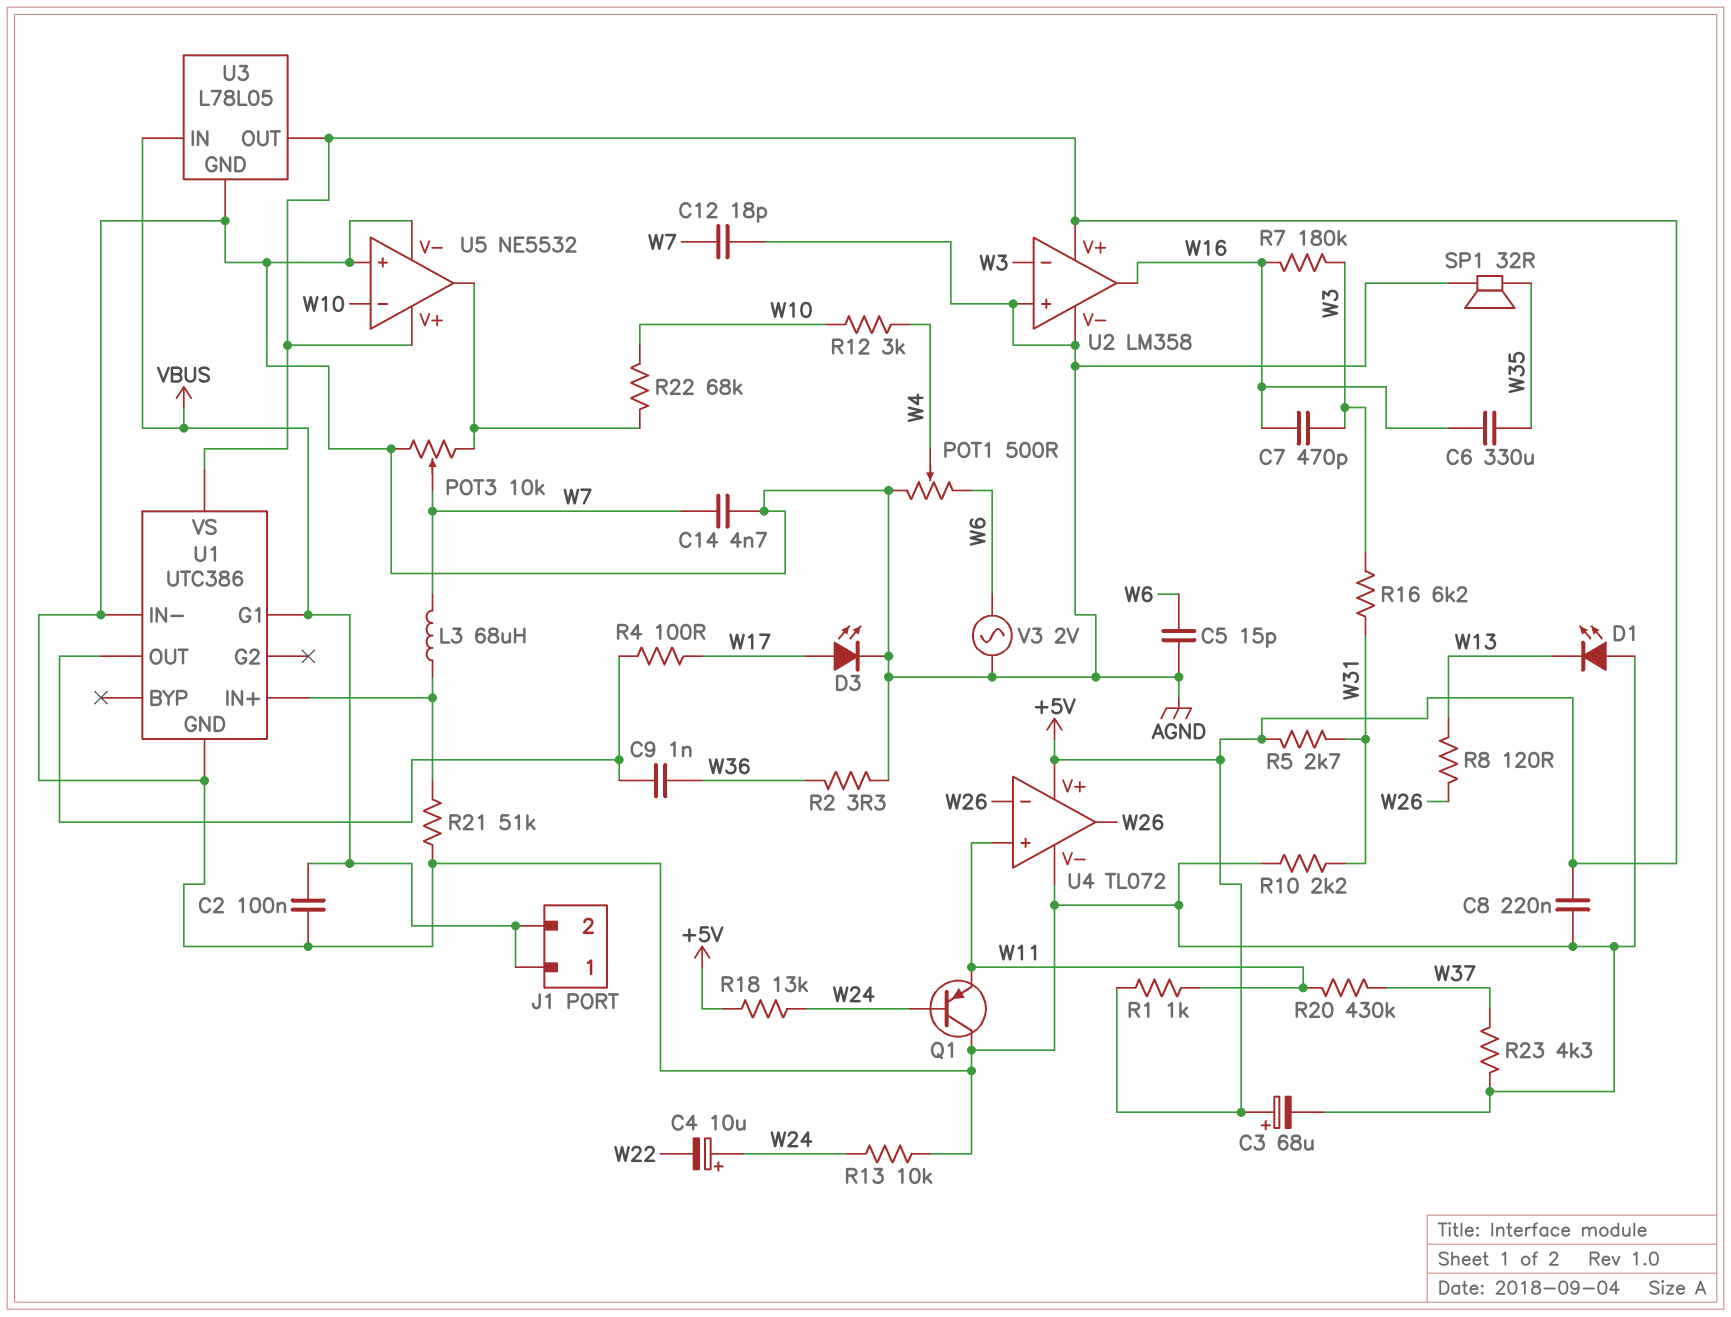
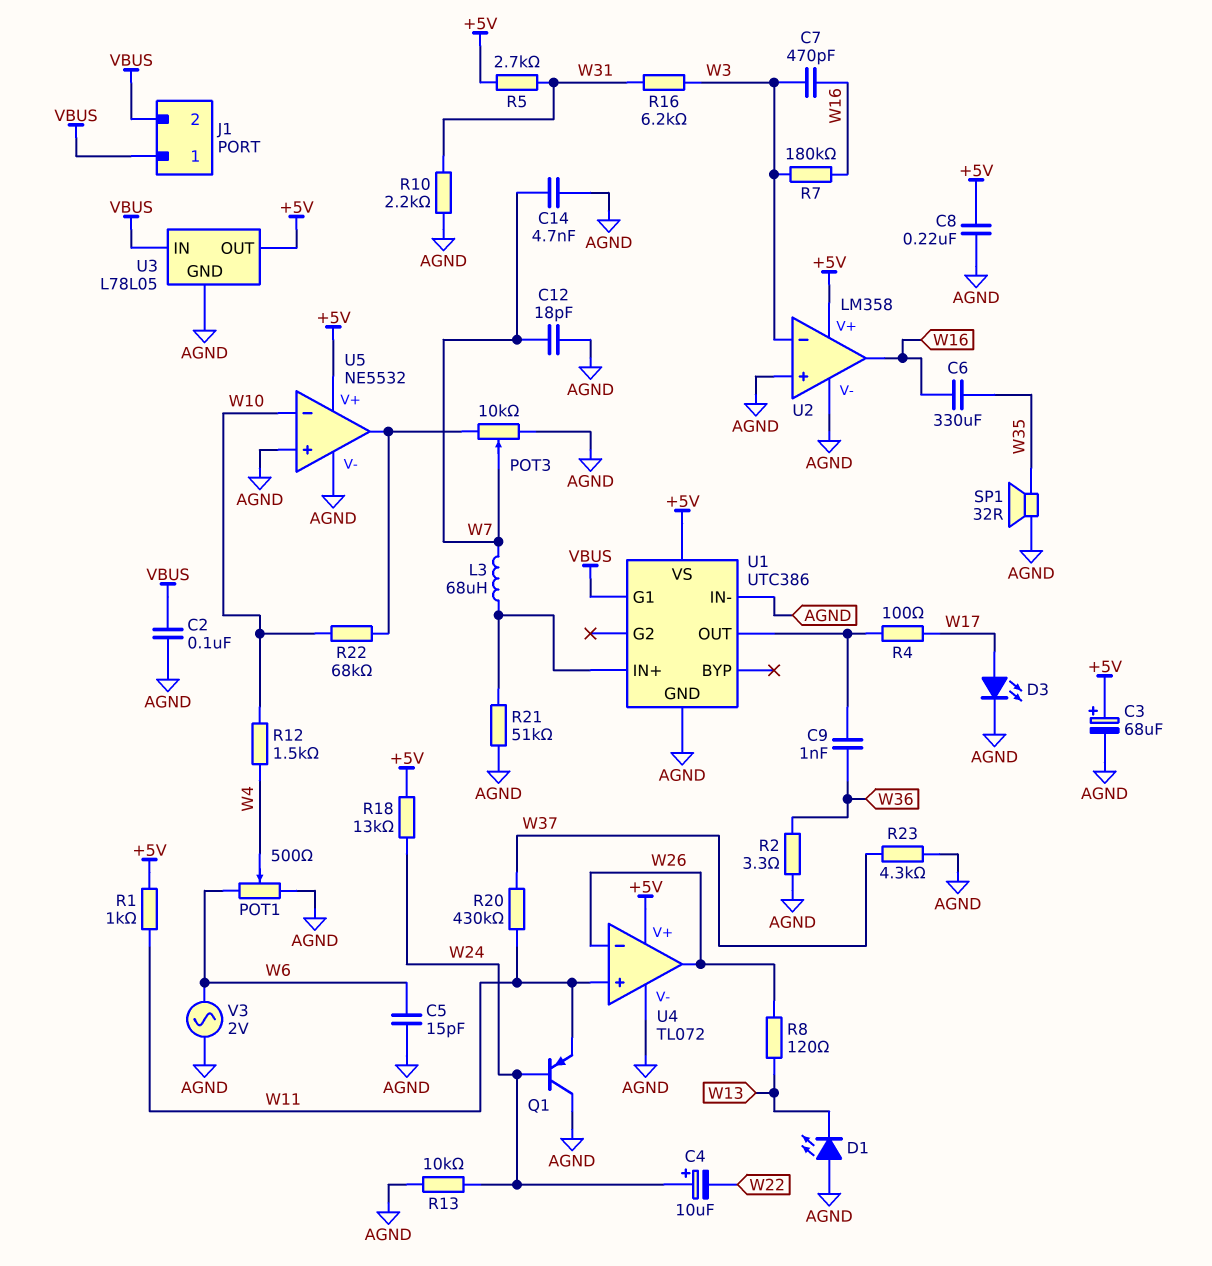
R12: 3k (W4, W10) -> 1.5k (W4, W10)

